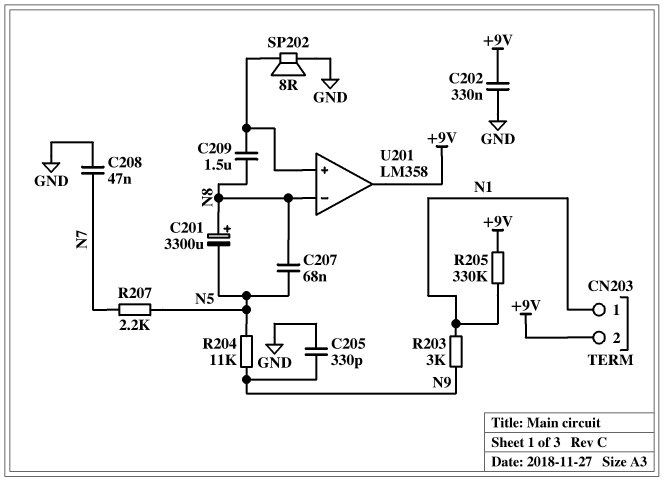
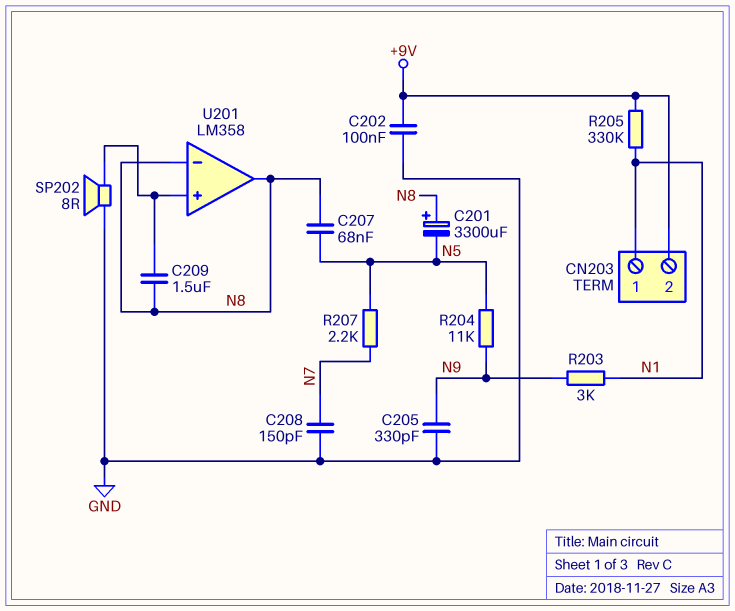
C202: 330nF (+9V, GND) -> 100nF (+9V, GND)
C208: 47nF (GND, N7) -> 150pF (GND, N7)
U201 pin out: +9V -> N8

